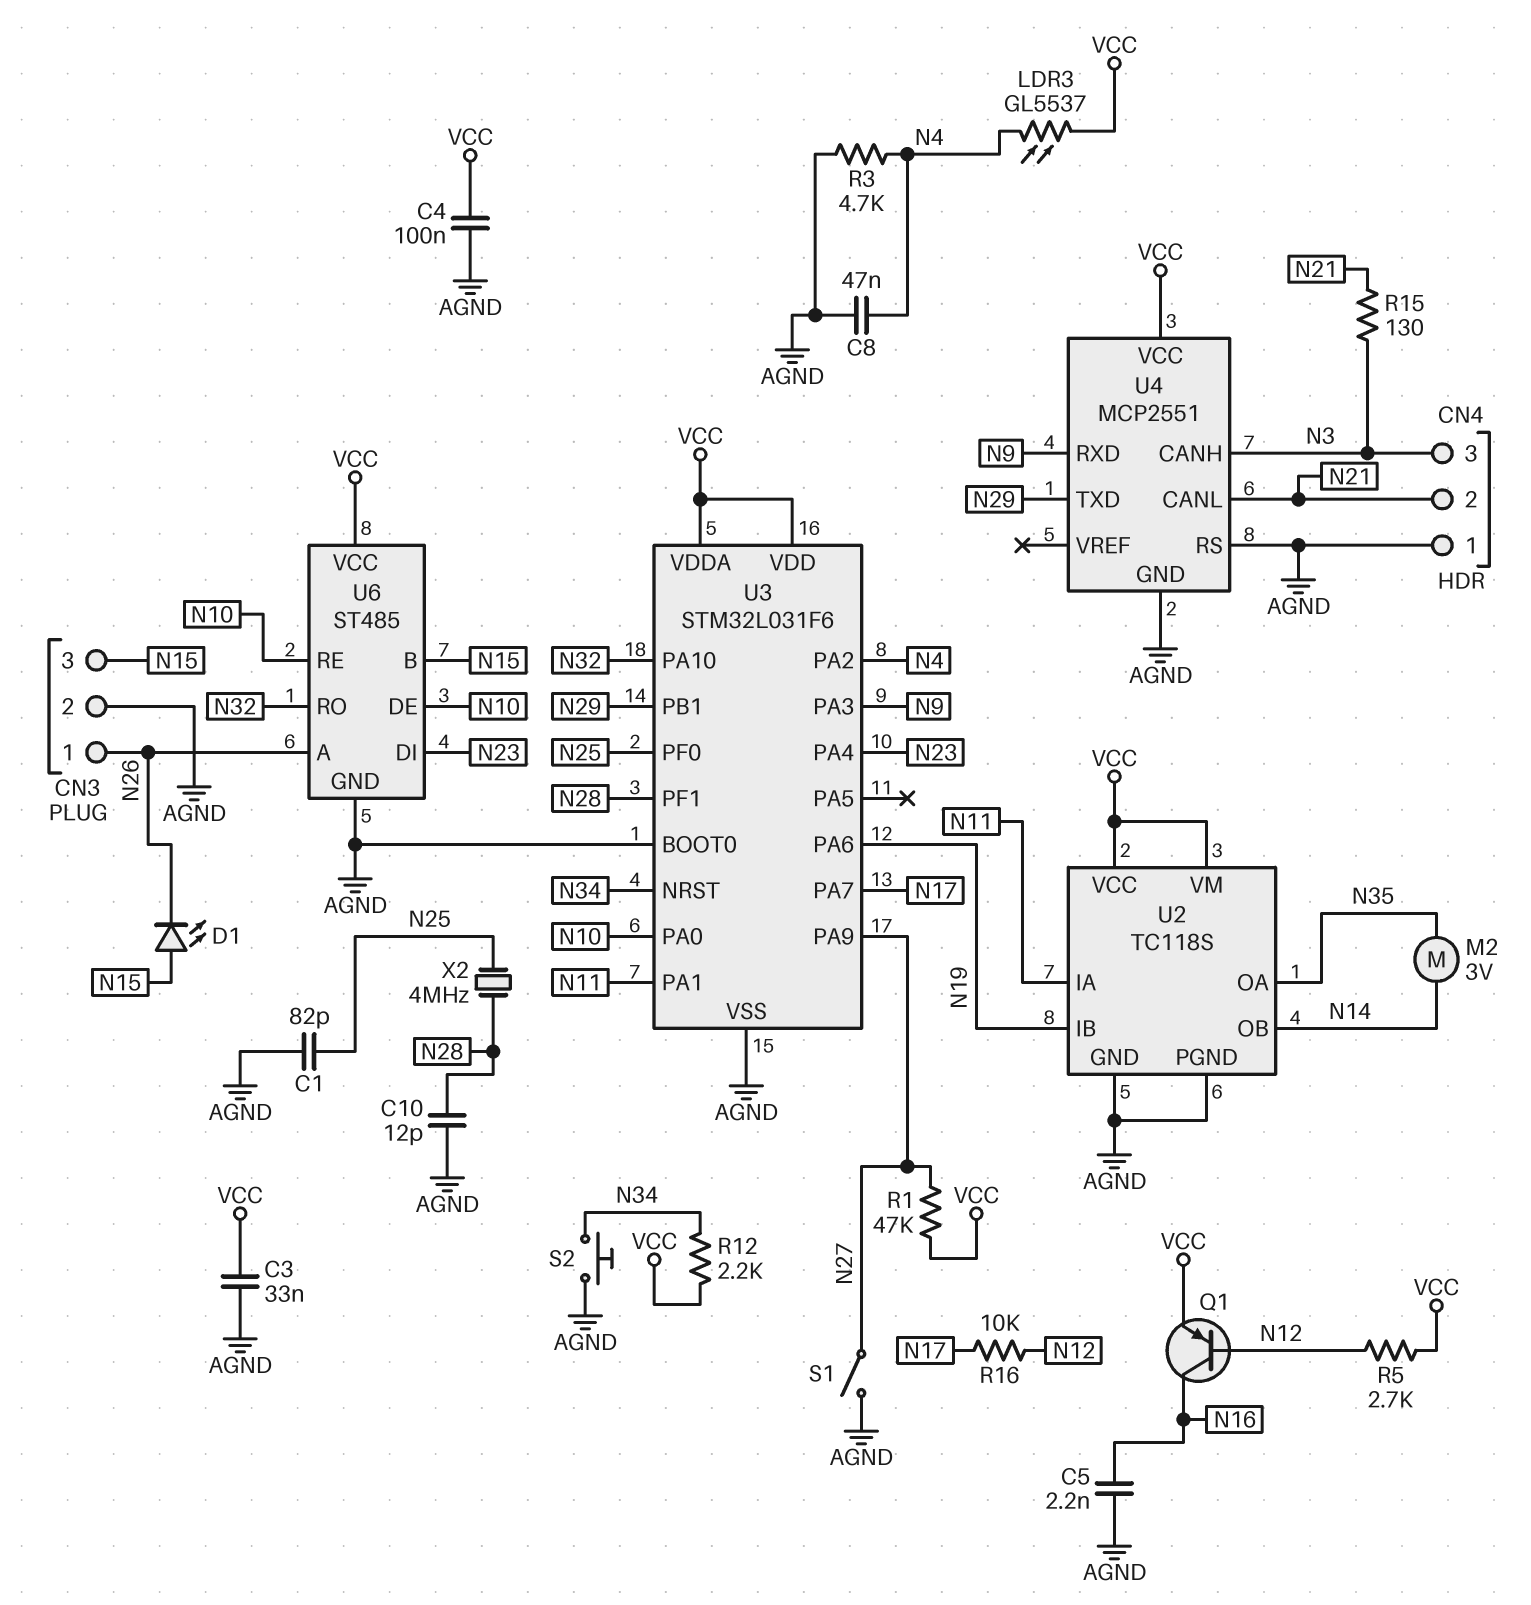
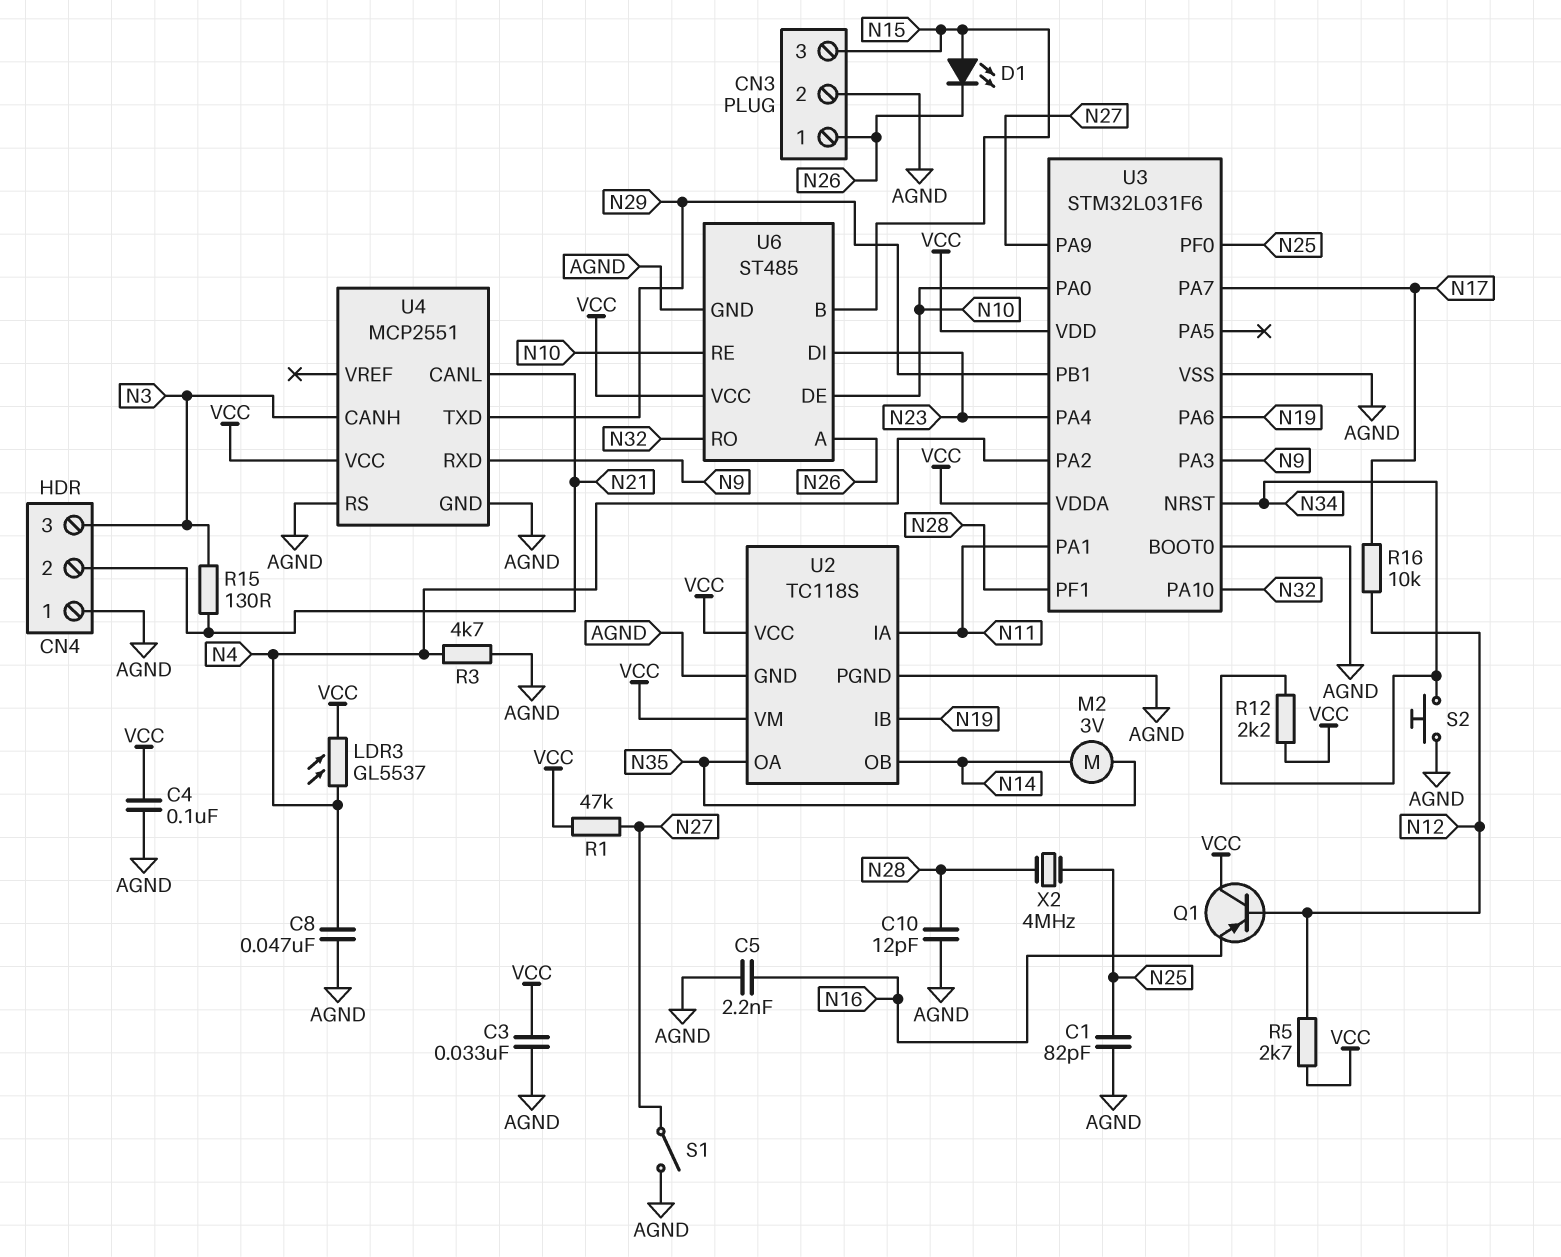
Q1: PNP (B N12, C N16, E VCC) -> PNP (B N12, C VCC, E N16)

